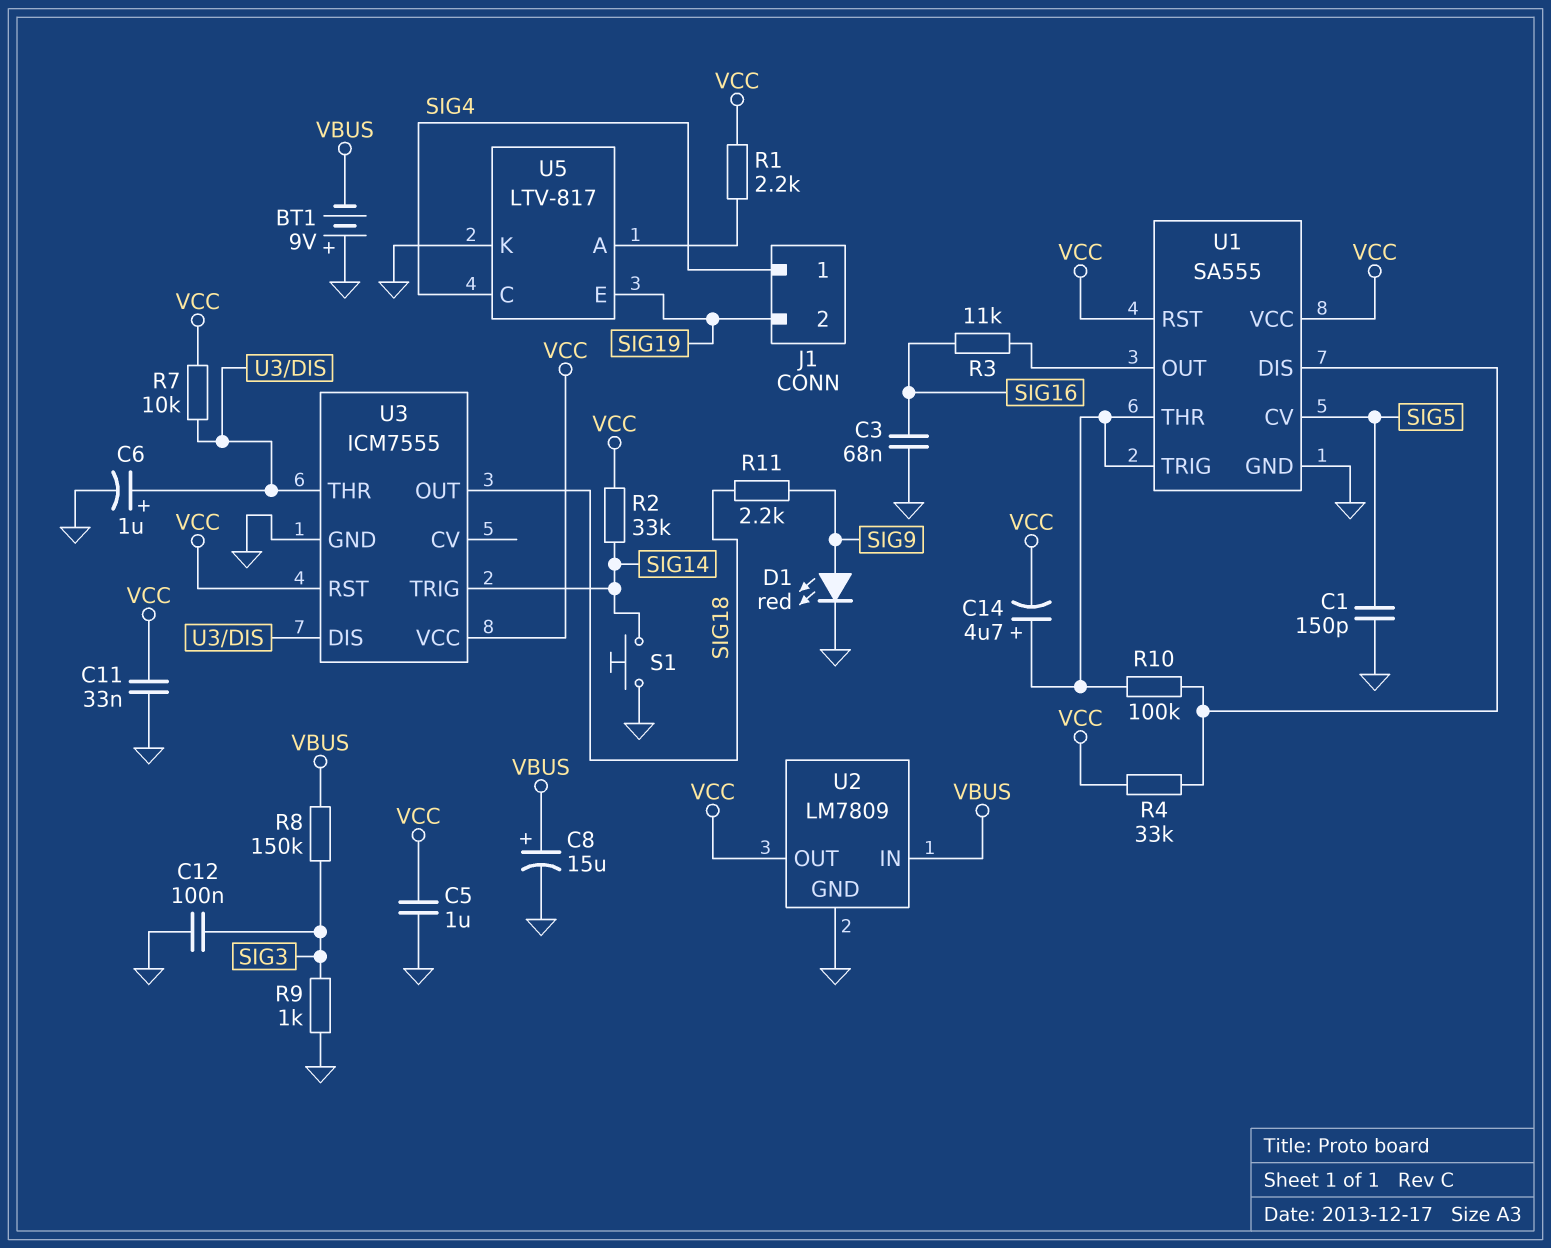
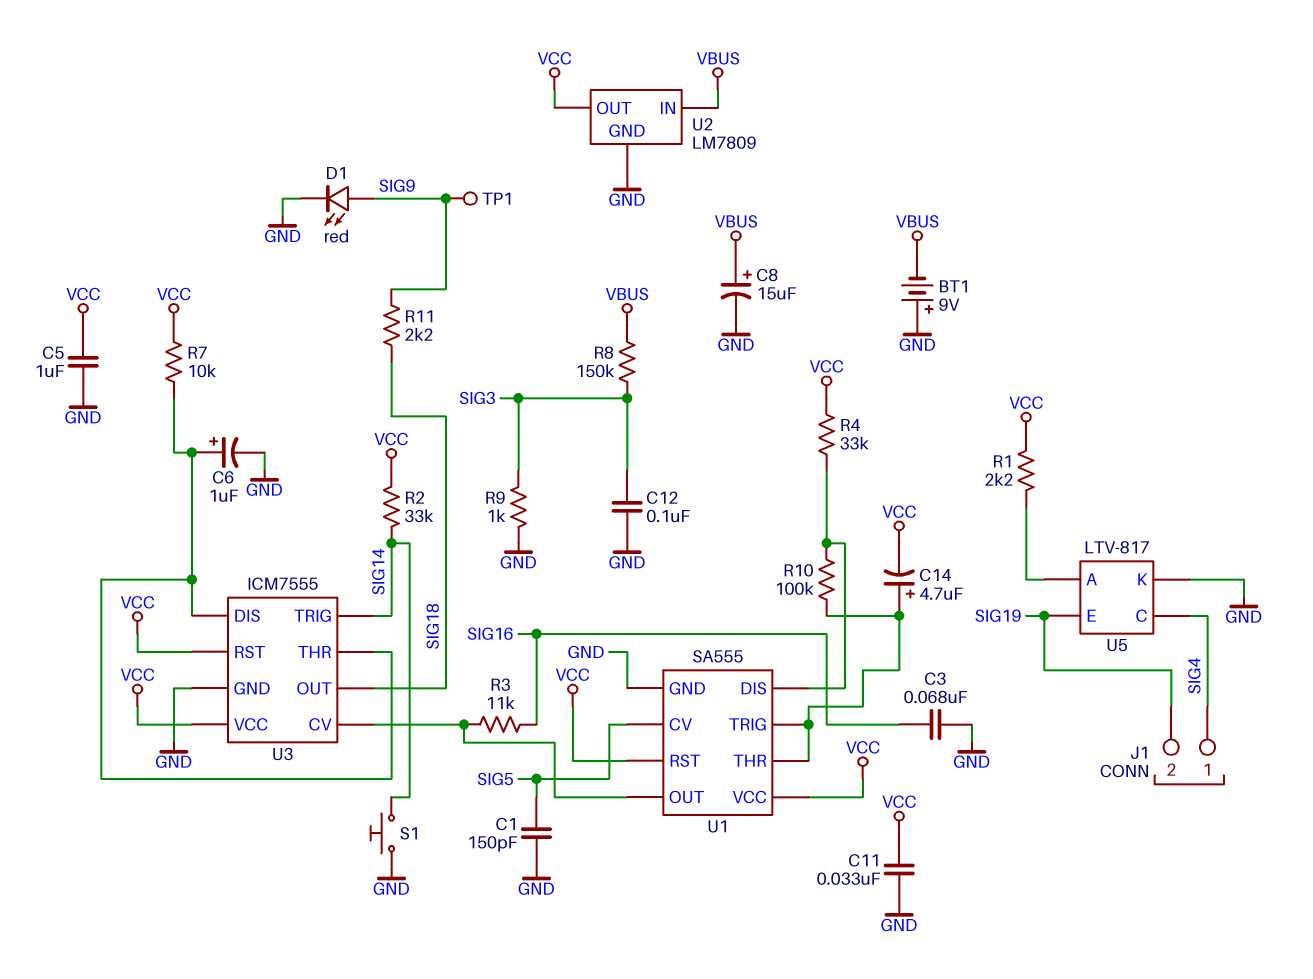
TP1: none -> test point (SIG9)
U3 pin CV: none -> U1/OUT

